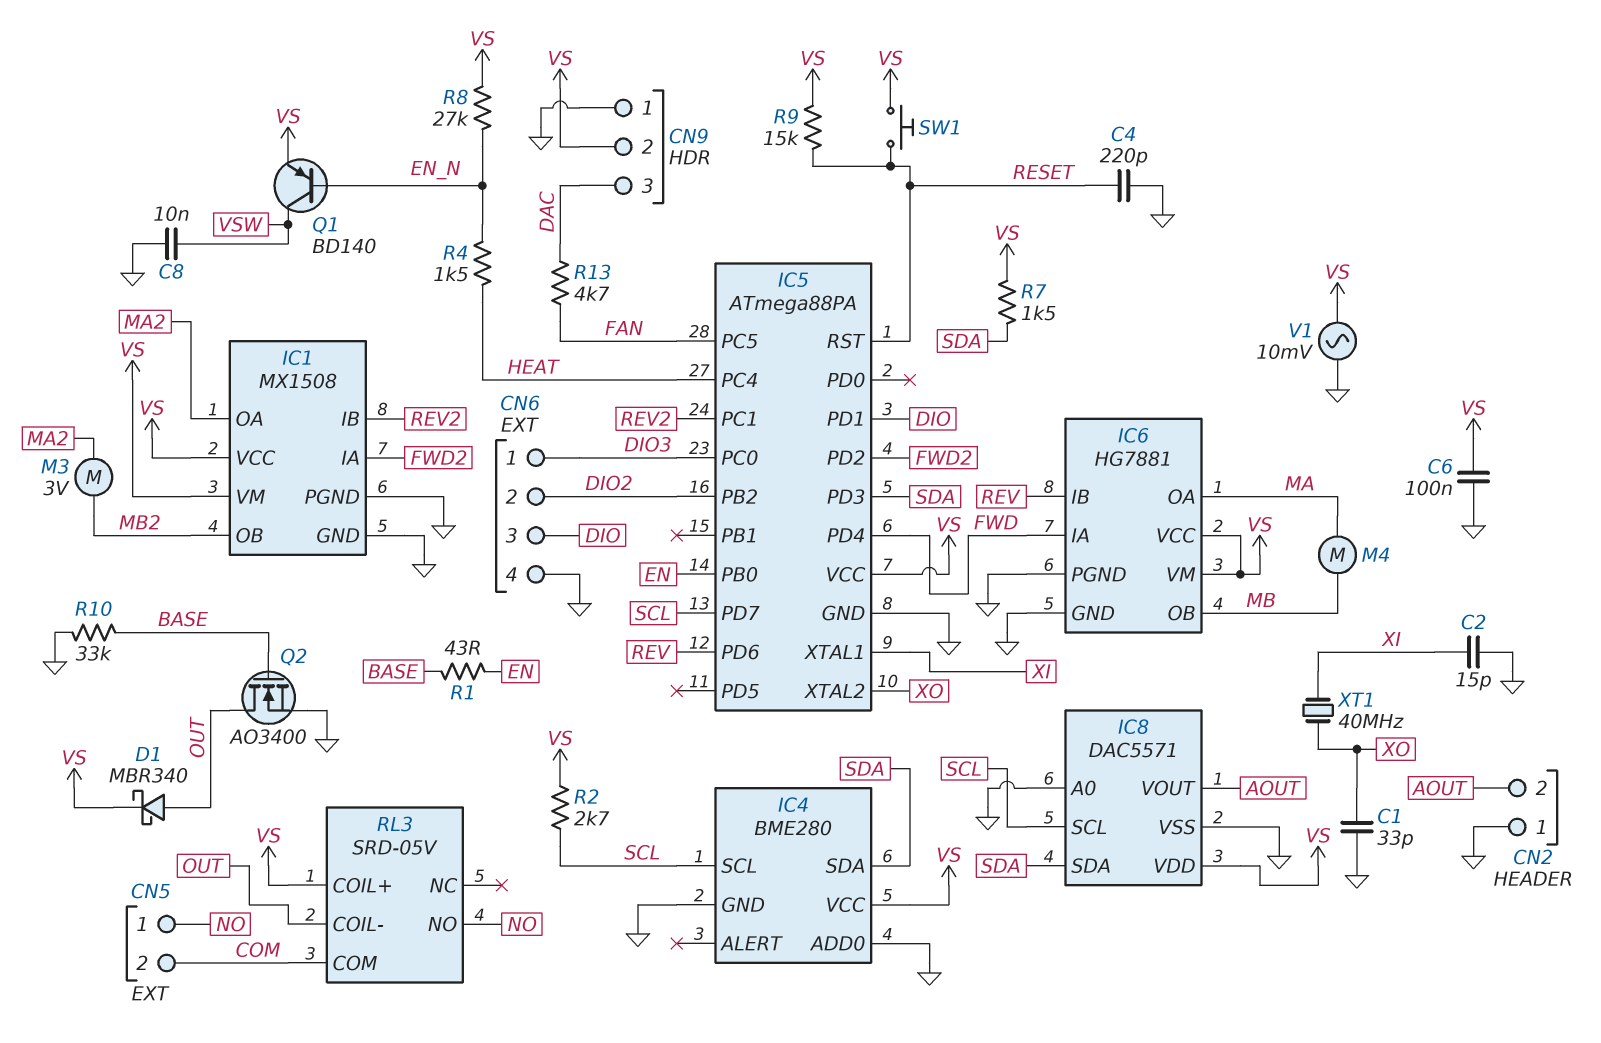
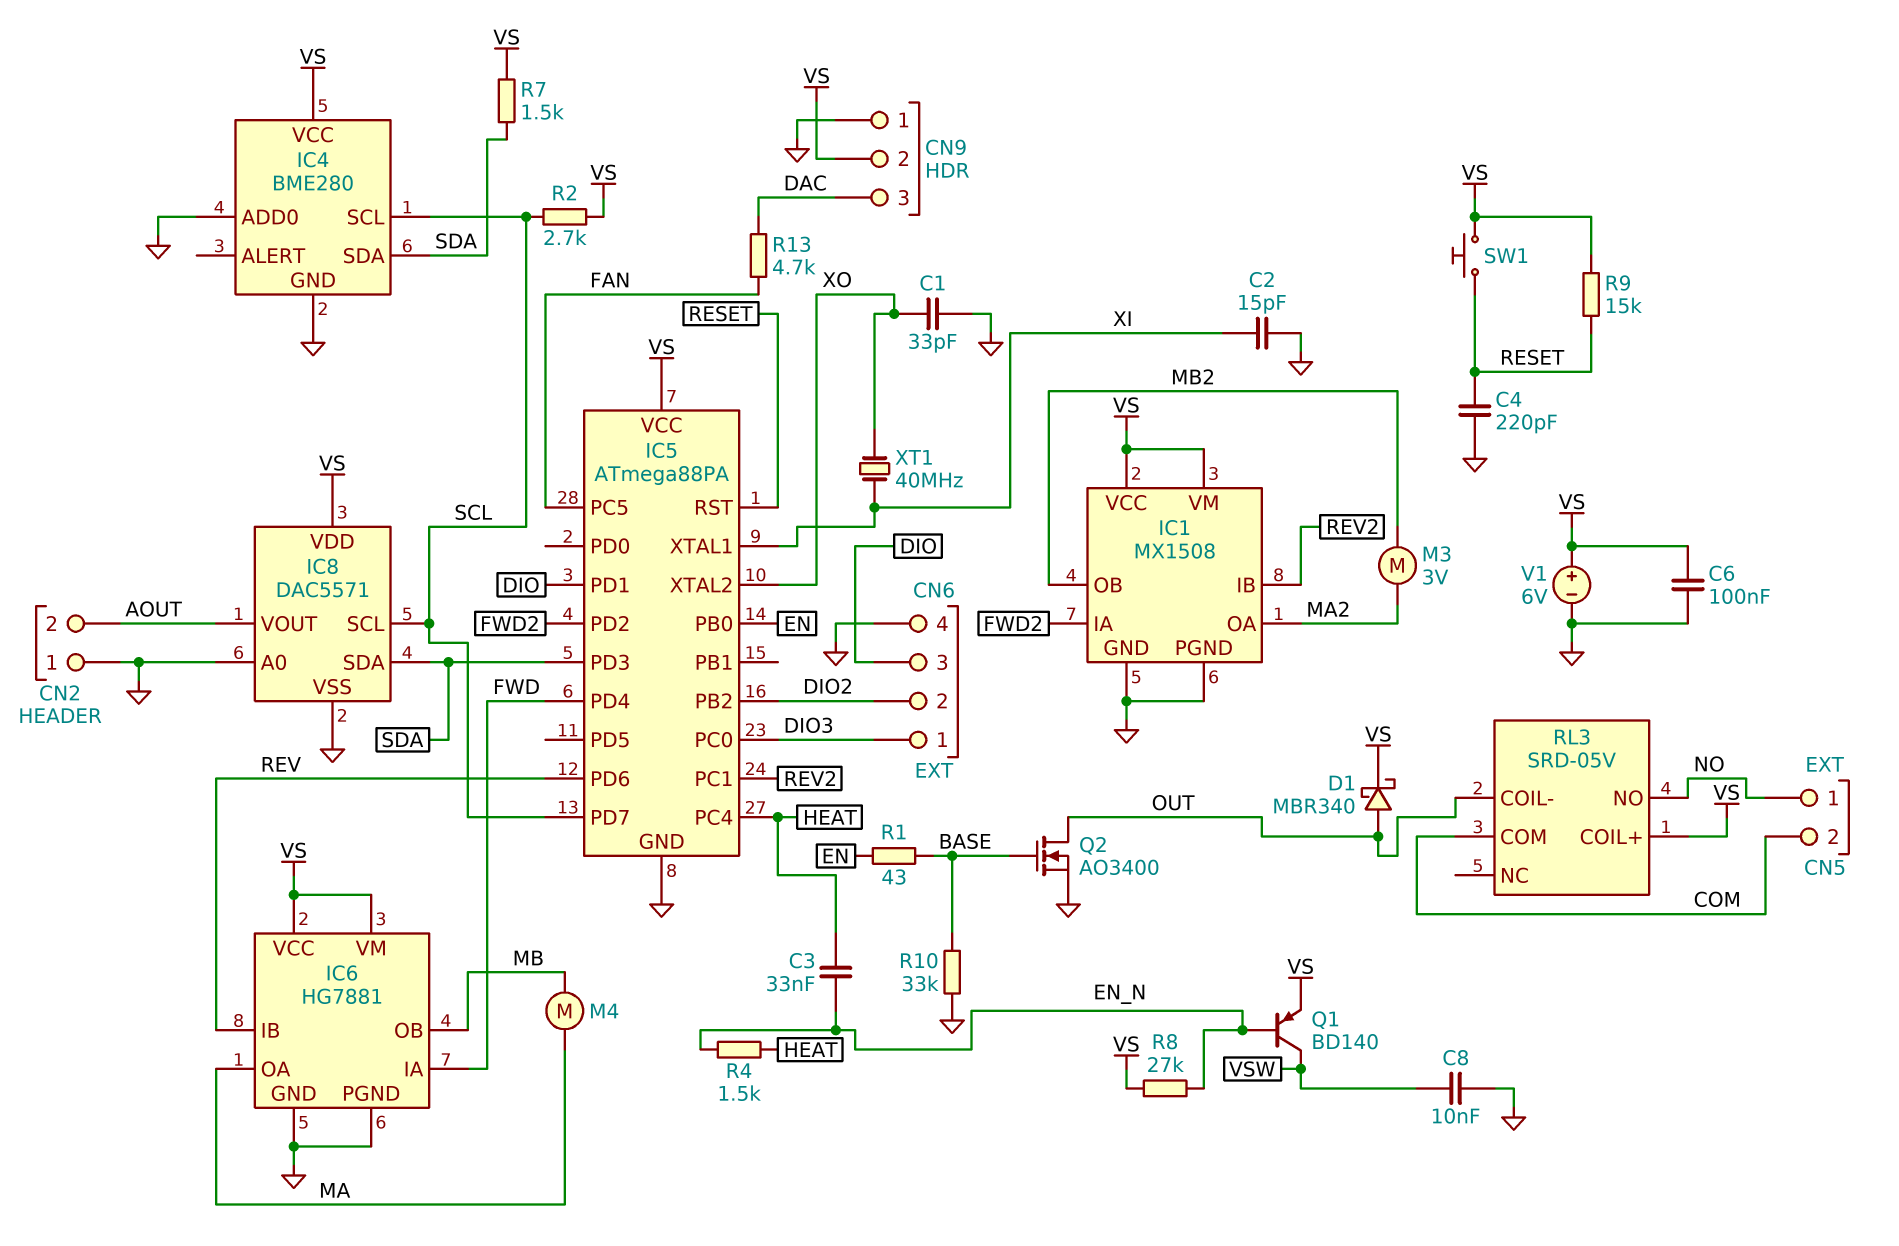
C3: none -> 33nF (EN_N, HEAT)
V1: AC 10mV (GND, VS) -> 6V (plus VS, minus GND)

